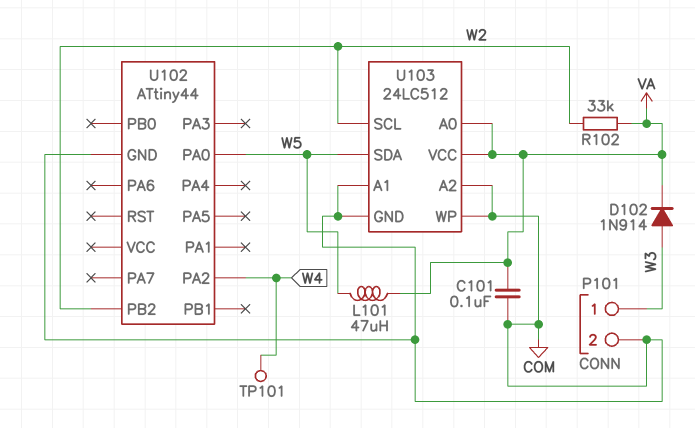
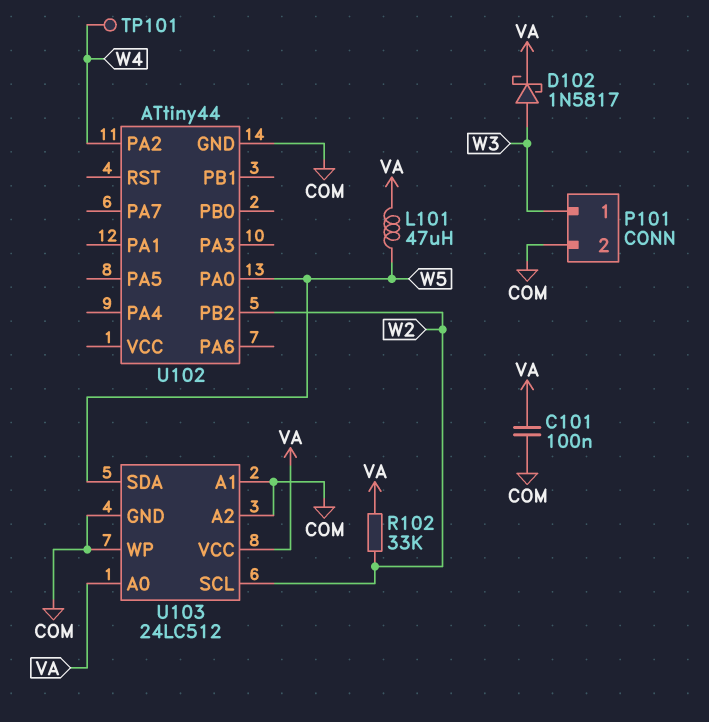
D102: diode 1N914 (A W3, K VA) -> schottky 1N5817 (A W3, K VA)

